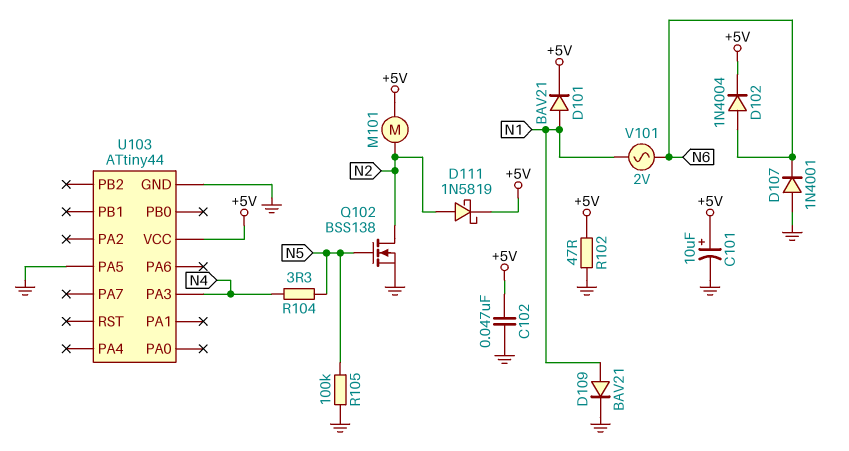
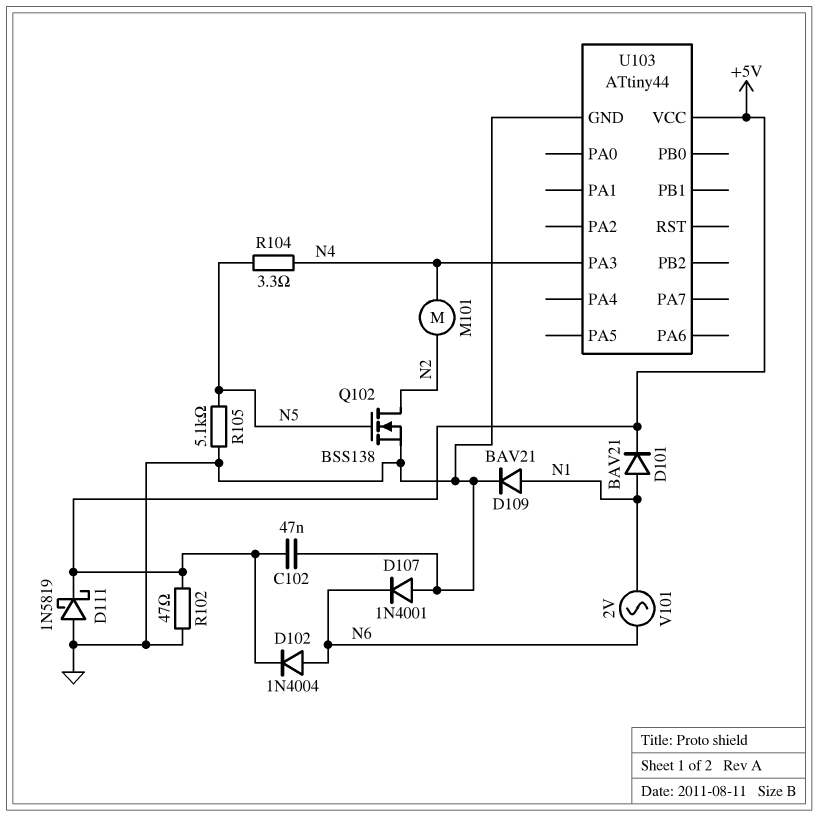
C101: 10uF (plus +5V, minus GND) -> none
D111: schottky 1N5819 (A N2, K +5V) -> schottky 1N5819 (A GND, K +5V)
M101: motor (+5V, N2) -> motor (N2, N4)
R105: 100k (GND, N5) -> 5.1k (GND, N5)
U103 pin PA5: GND -> none

